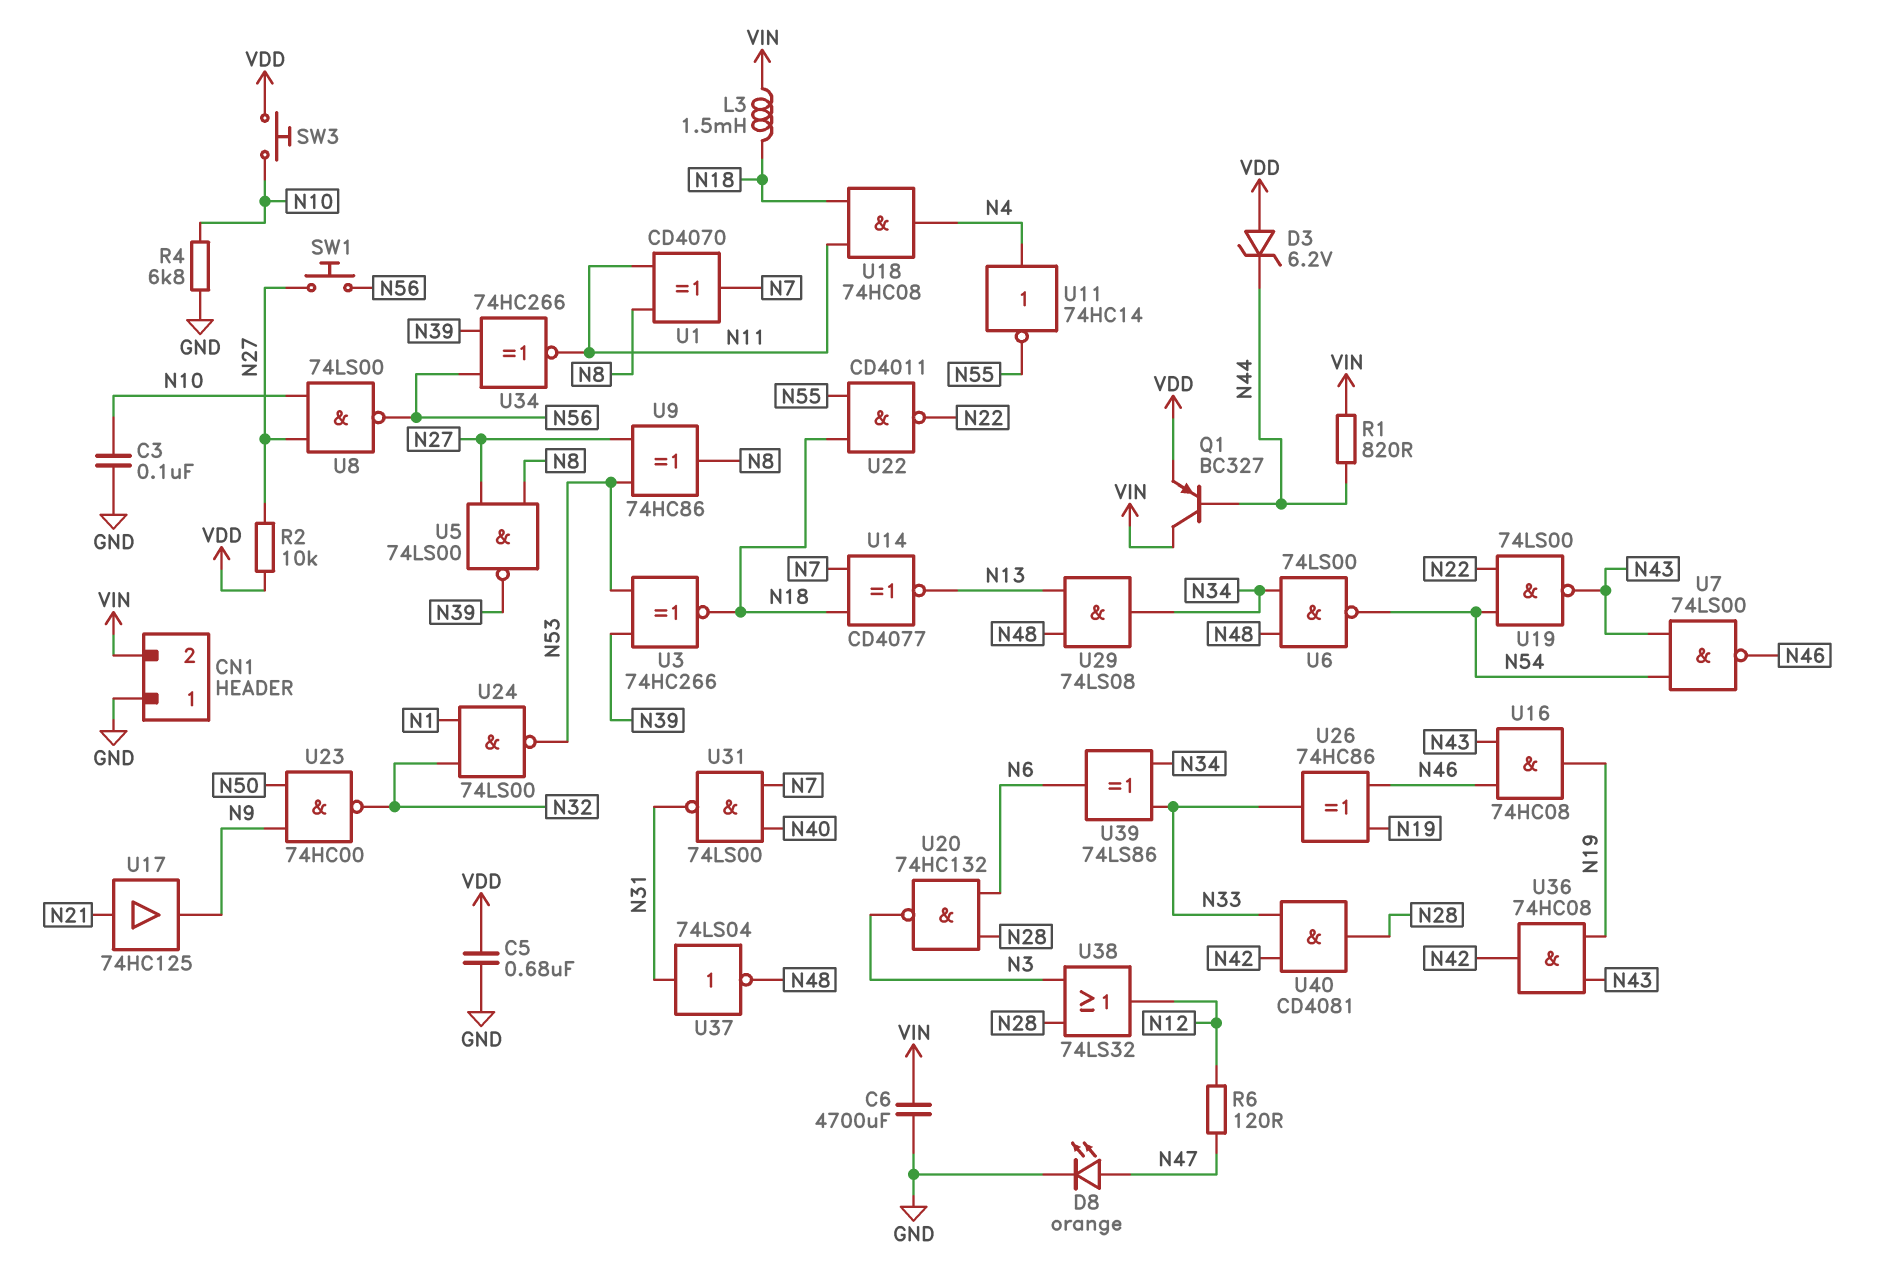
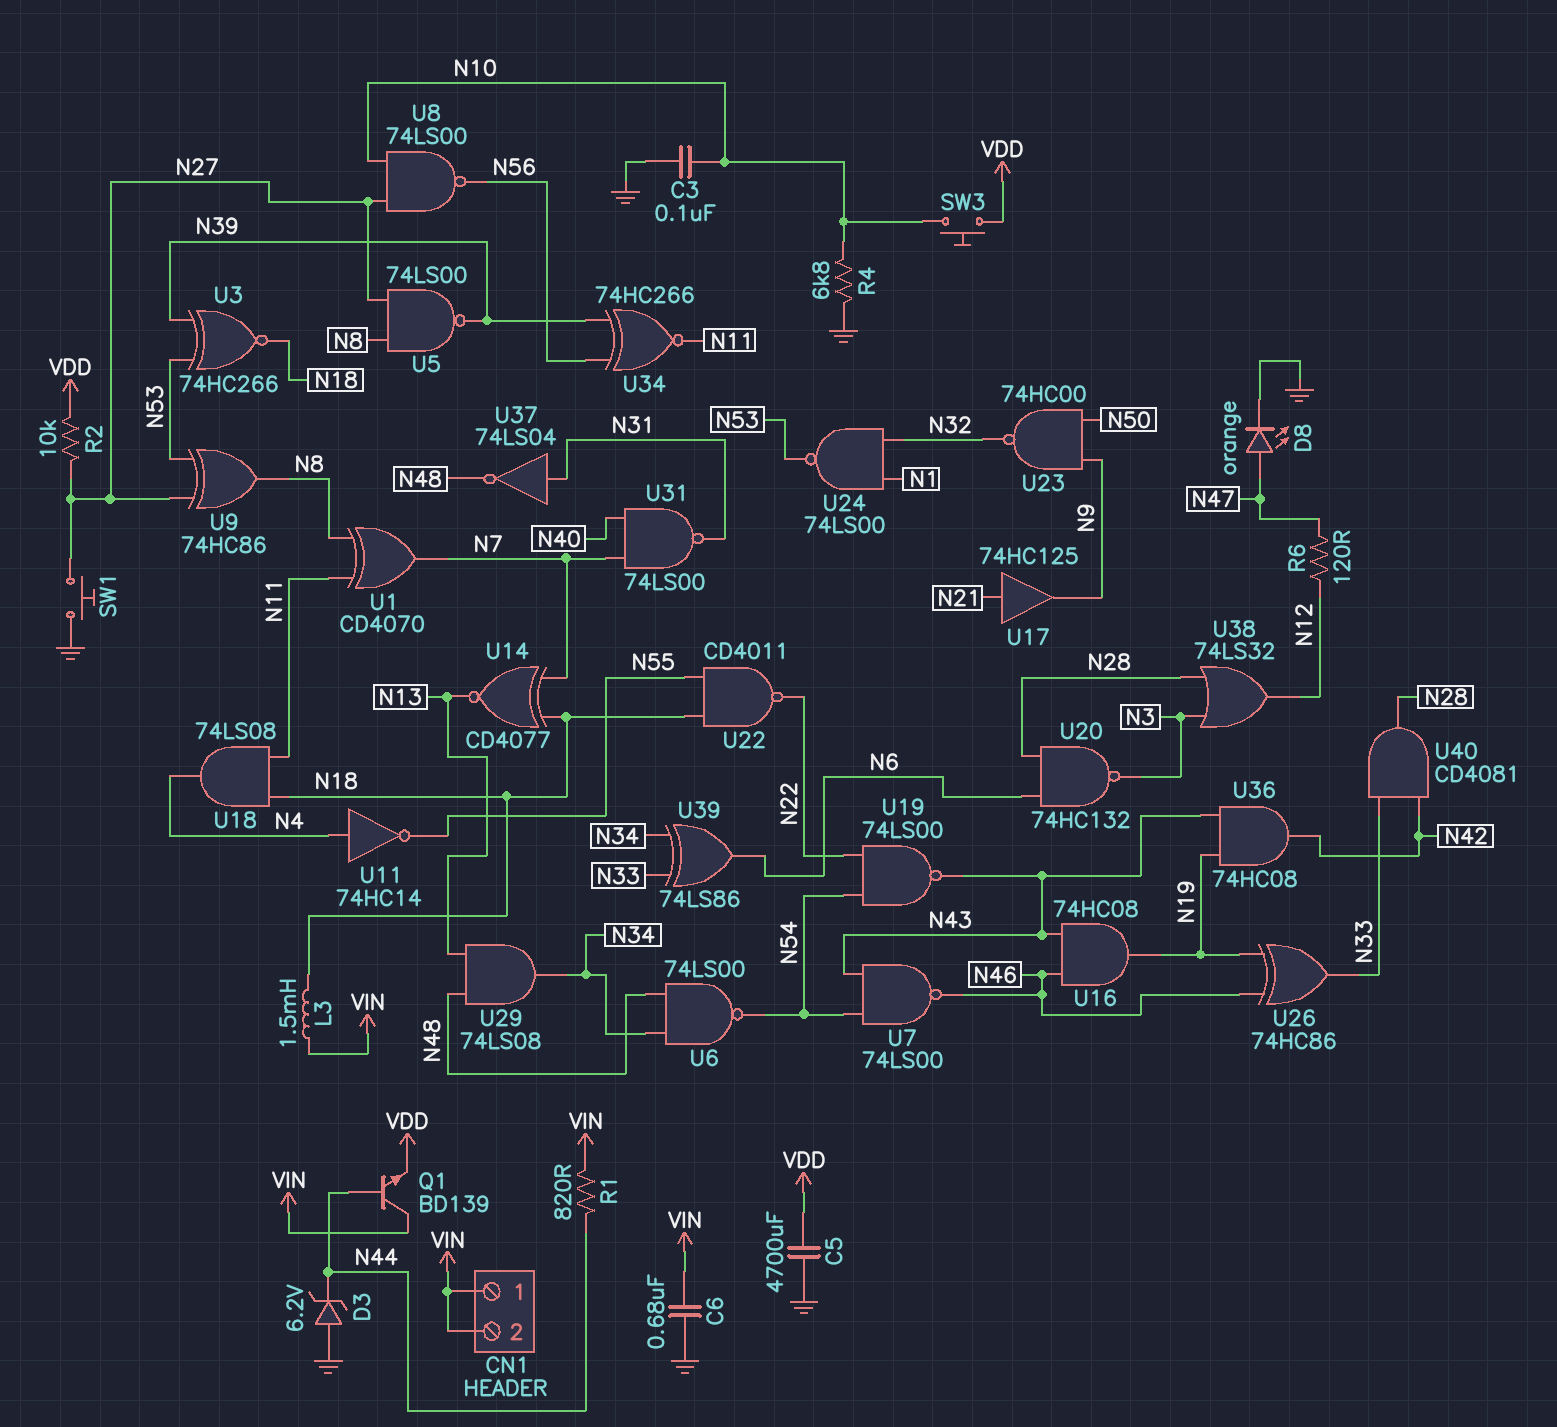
C5: 680nF (GND, VDD) -> 4700uF (GND, VDD)
C6: 4700uF (GND, VIN) -> 680nF (GND, VIN)
CN1 pin 1: GND -> VIN
D3: zener 6.2V (A VDD, K N44) -> zener 6.2V (A GND, K N44)
Q1: PNP BC327 (B N44, C VIN, E VDD) -> NPN BD139 (B N44, C VIN, E VDD)
SW1: button (N27, N56) -> button (GND, N27)
U18: AND 74HC08 (in N11, in N18, out N4) -> AND 74LS08 (in N11, in N18, out N4)

